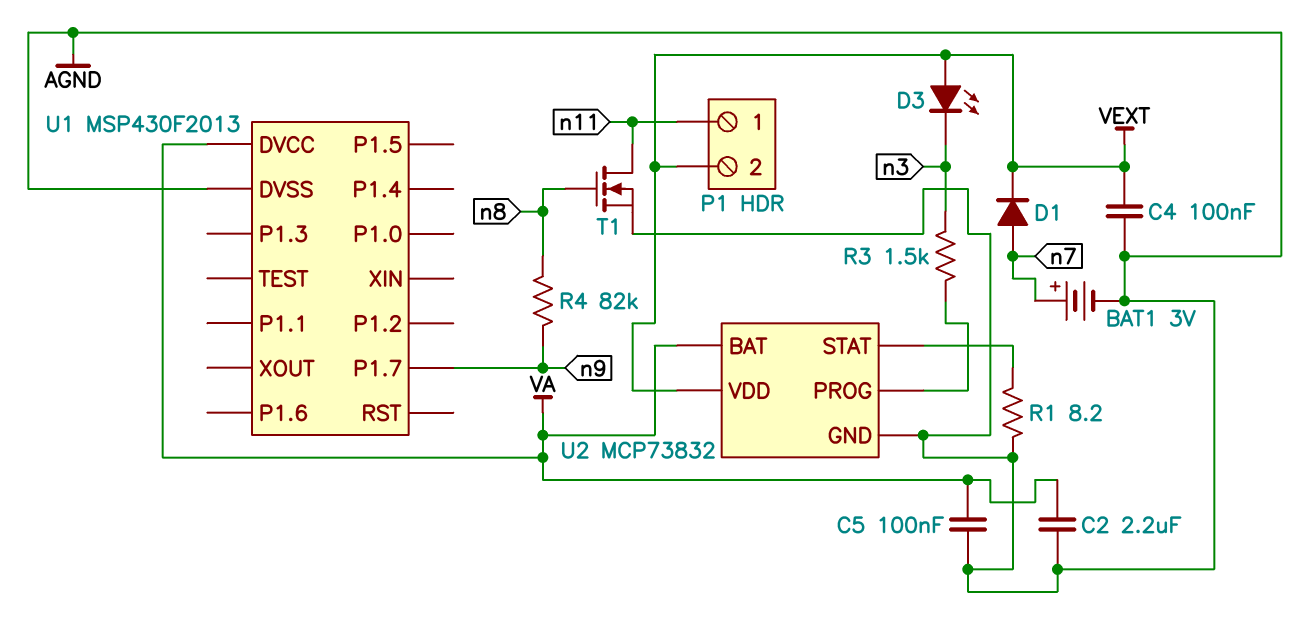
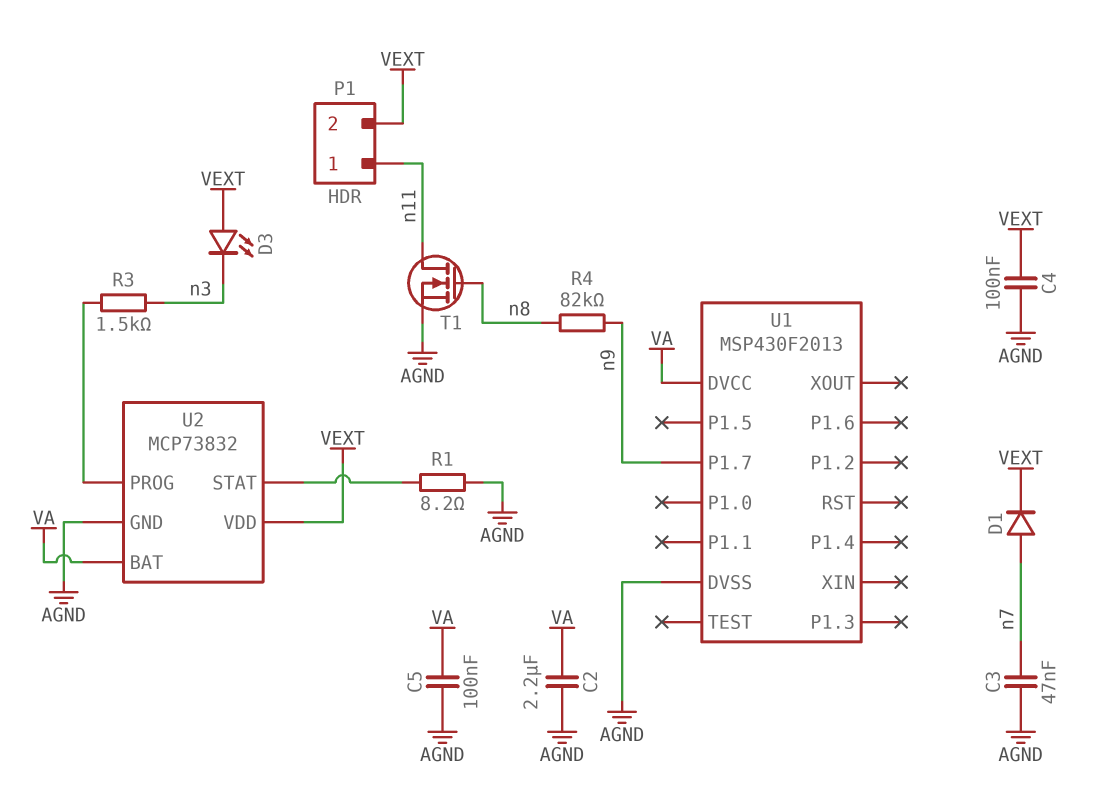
BAT1: 3V (plus n7, minus AGND) -> none
C3: none -> 47nF (AGND, n7)

